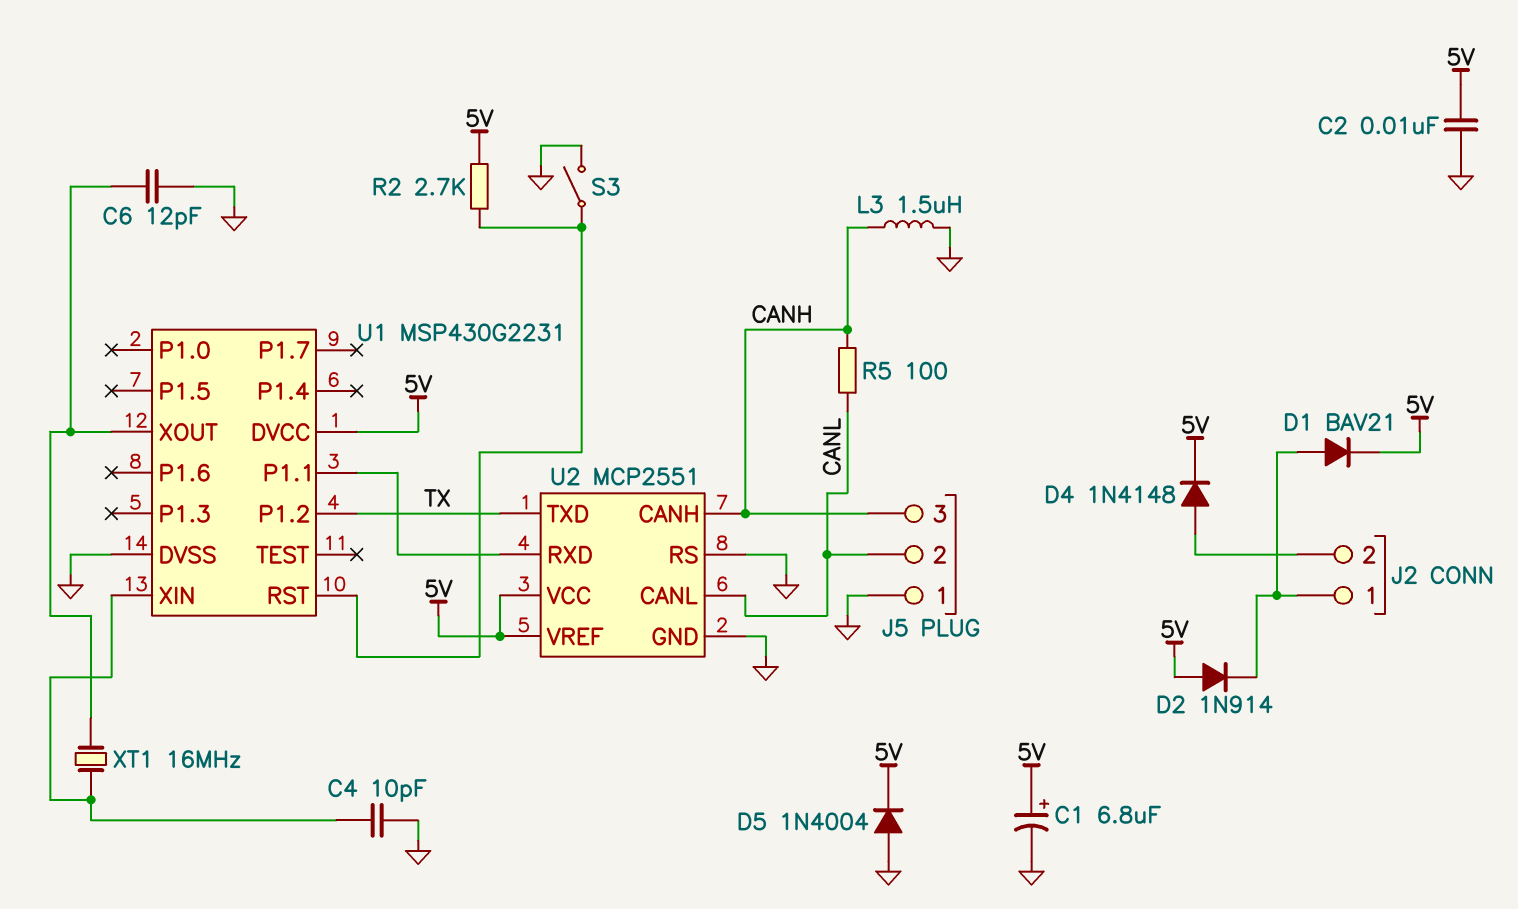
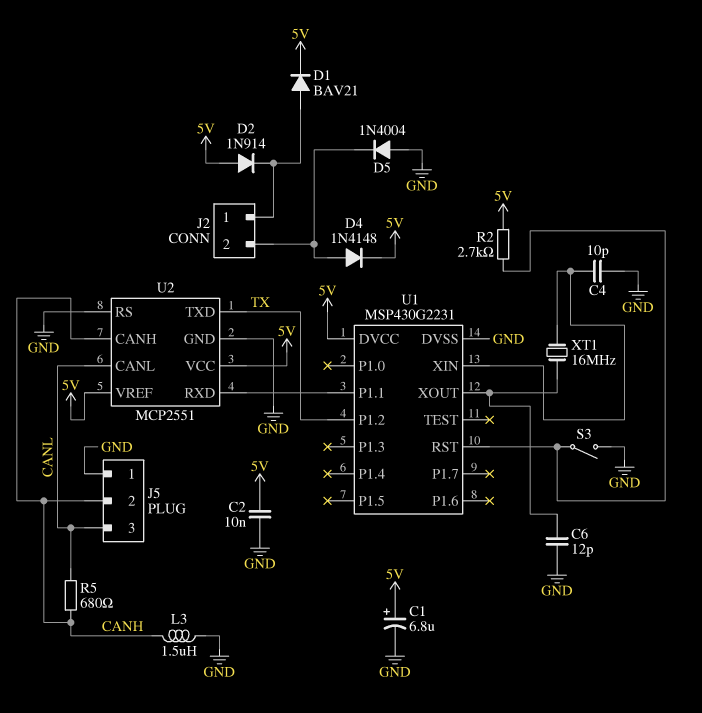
D5: diode 1N4004 (A GND, K 5V) -> diode 1N4004 (A GND, K J2/2)
J5 pin 2: CANL -> CANH
J5 pin 3: CANH -> CANL
R5: 100 (CANH, CANL) -> 680 (CANH, CANL)

